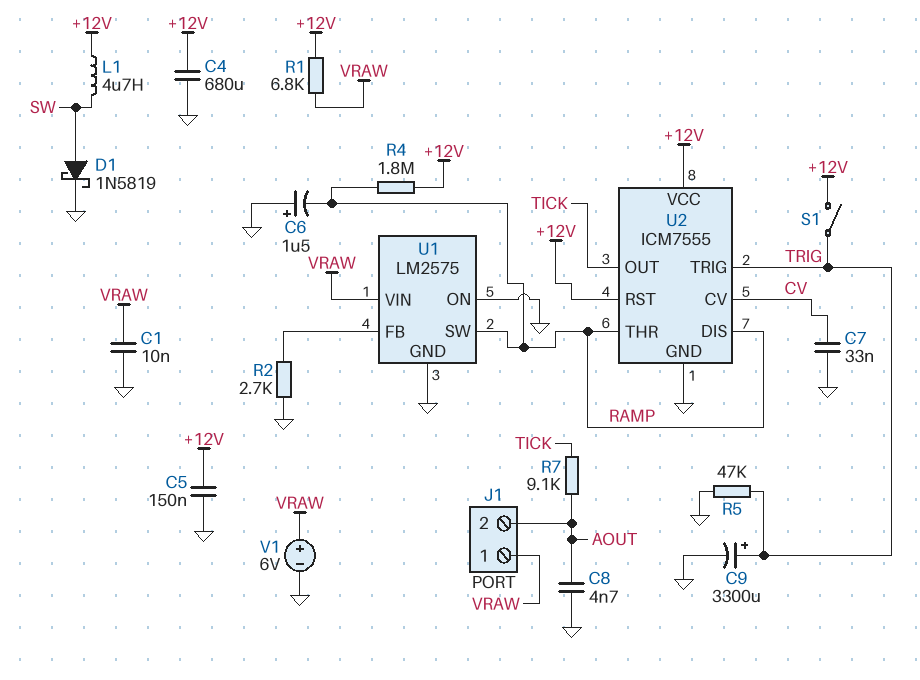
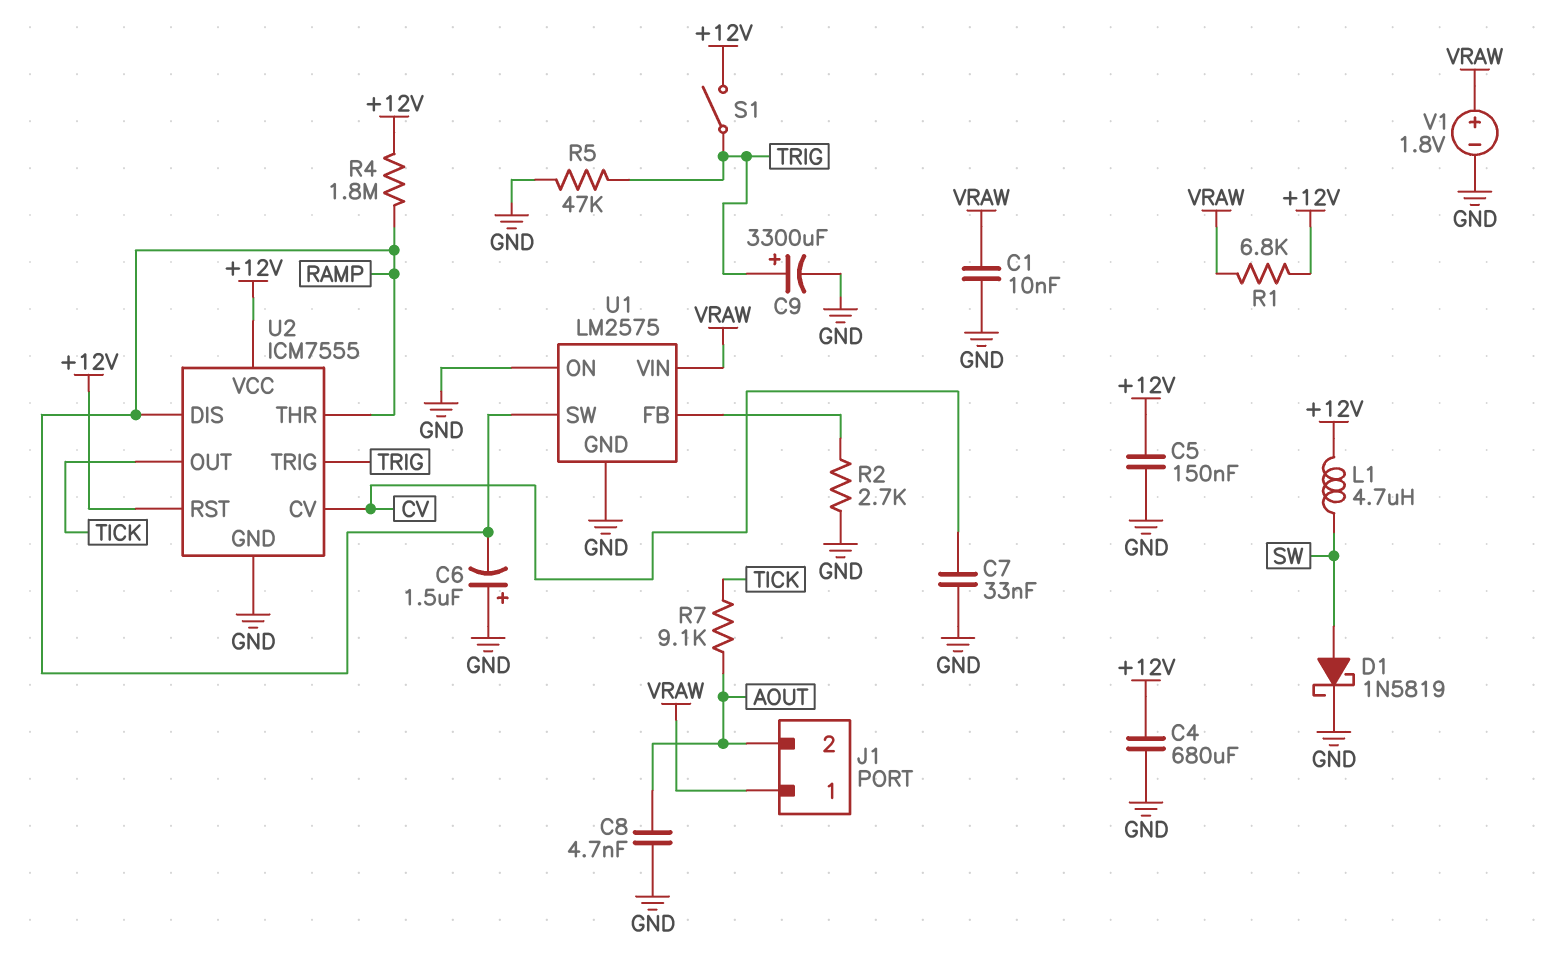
V1: 6V (plus VRAW, minus GND) -> 1.8V (plus VRAW, minus GND)

